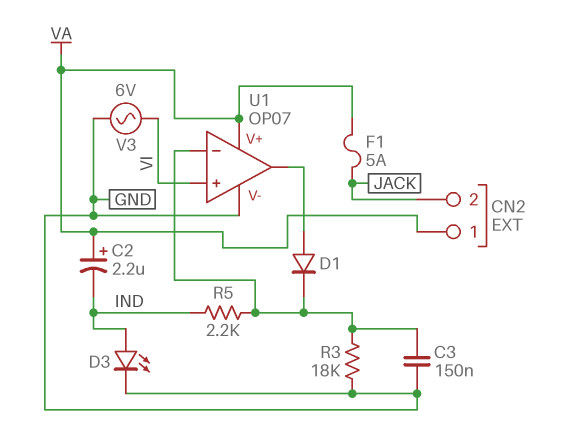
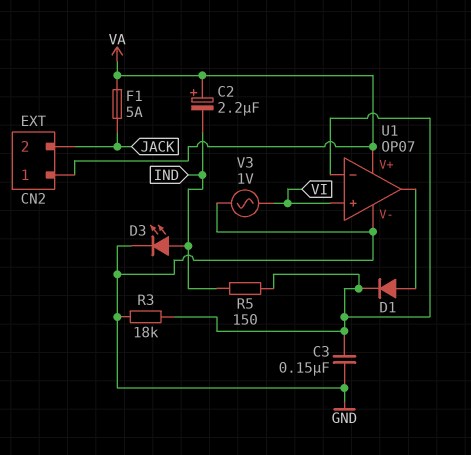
R5: 2.2k (IND, U1/in-) -> 150 (IND, U1/in-)
V3: AC 6V (GND, VI) -> AC 1V (GND, VI)

